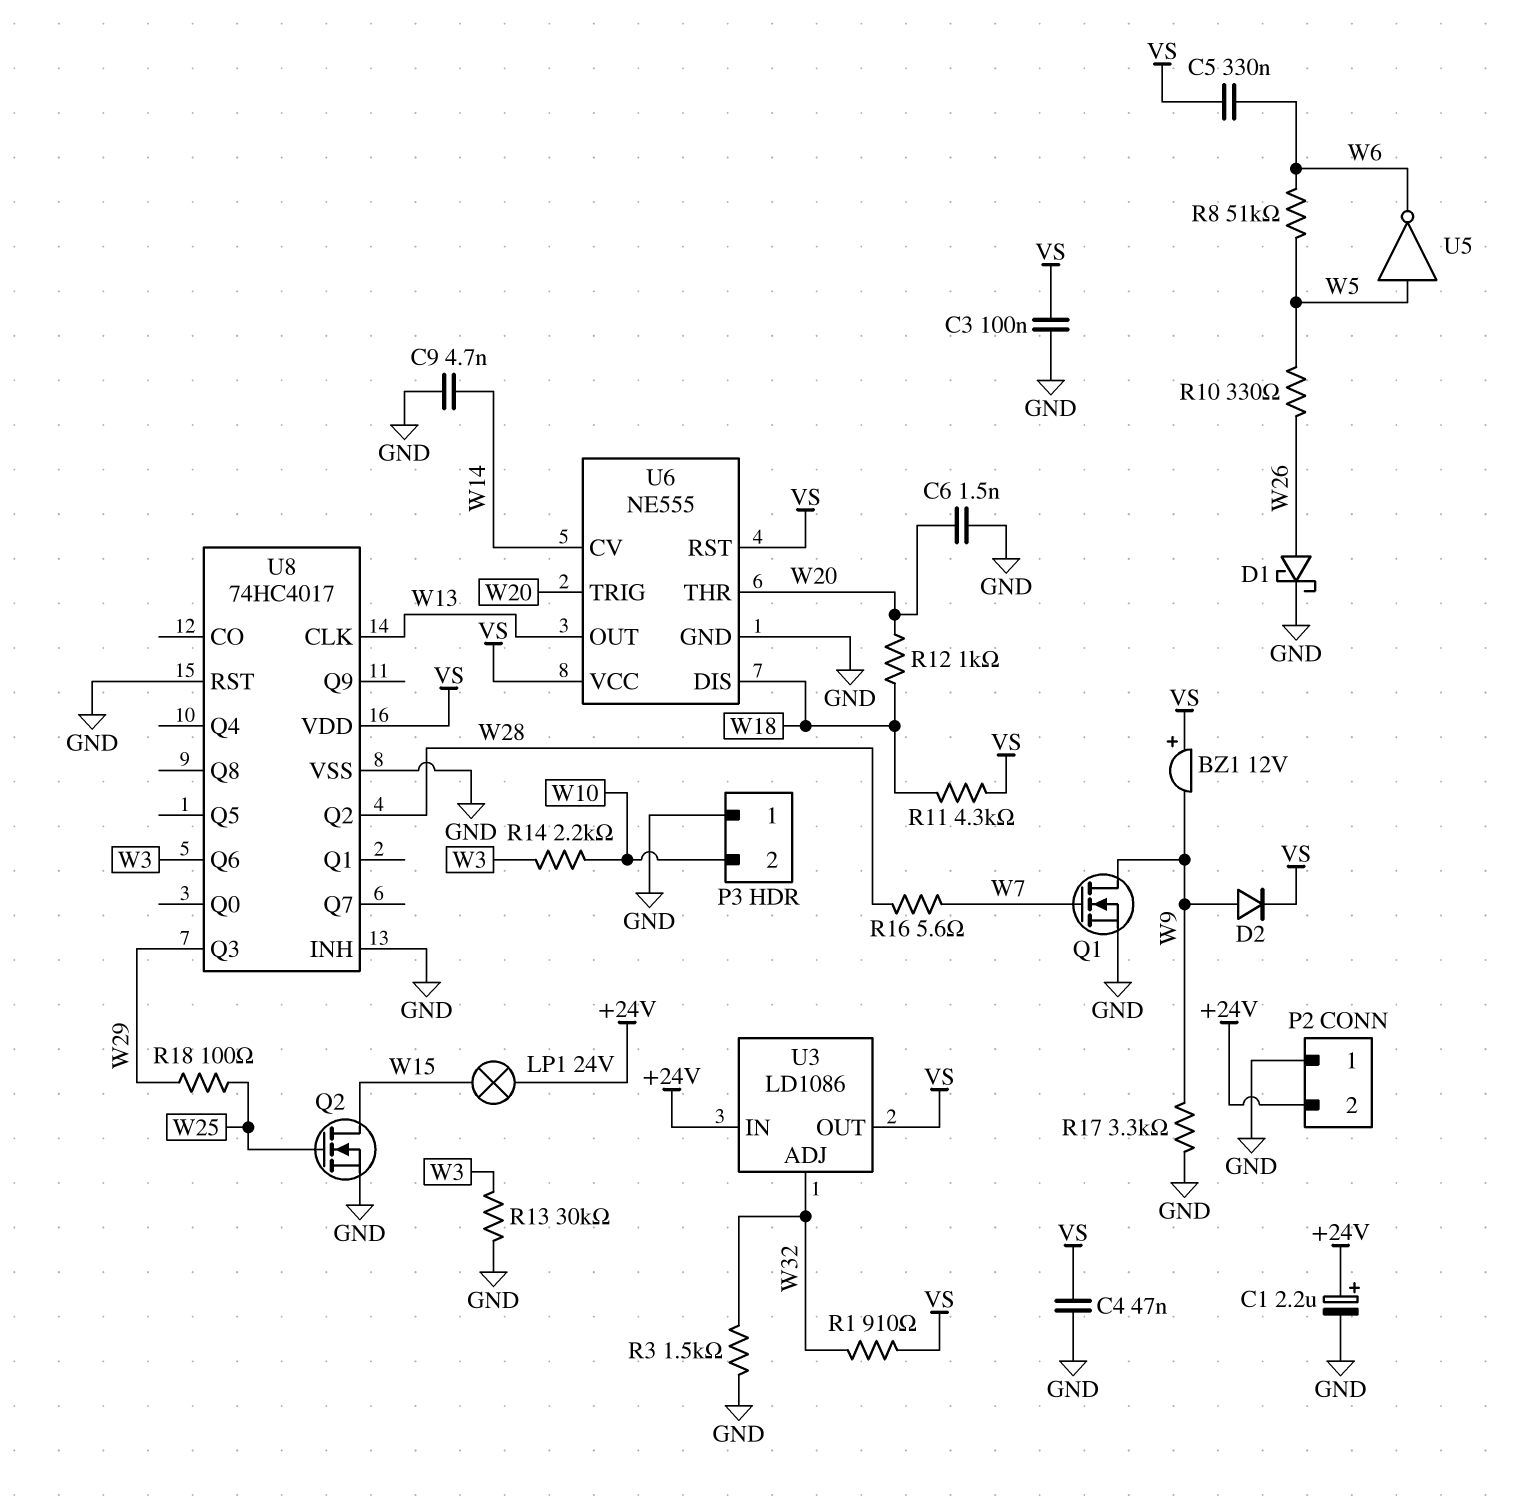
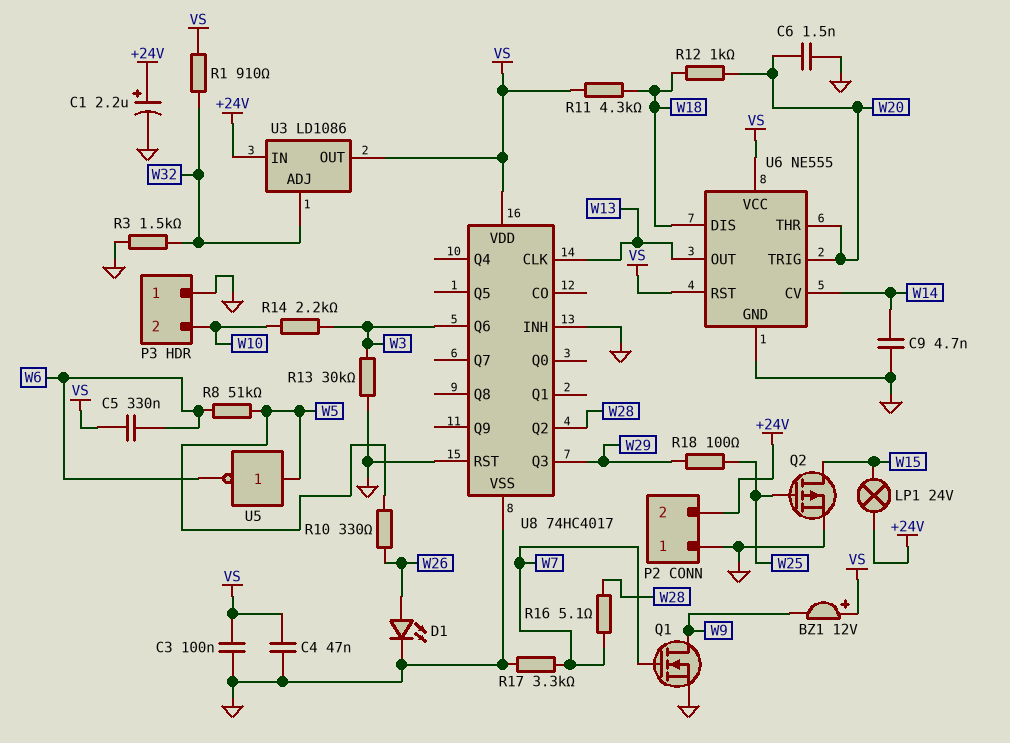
D1: schottky (A W26, K GND) -> LED (A W26, K GND)
D2: diode (A W9, K VS) -> none
Q2: NMOS (G W25, D W15, S GND) -> PMOS (G W25, D W15, S GND)
R16: 5.6 (W7, W28) -> 5.1 (W7, W28)
R17: 3.3k (GND, W9) -> 3.3k (GND, W7)

